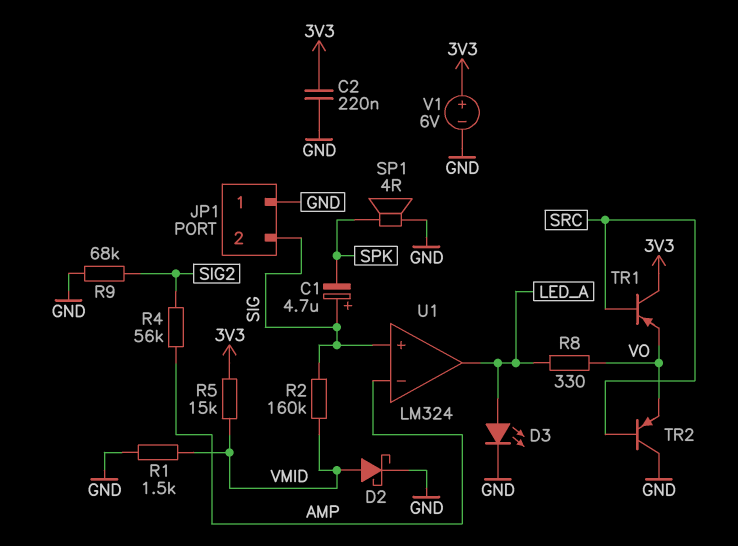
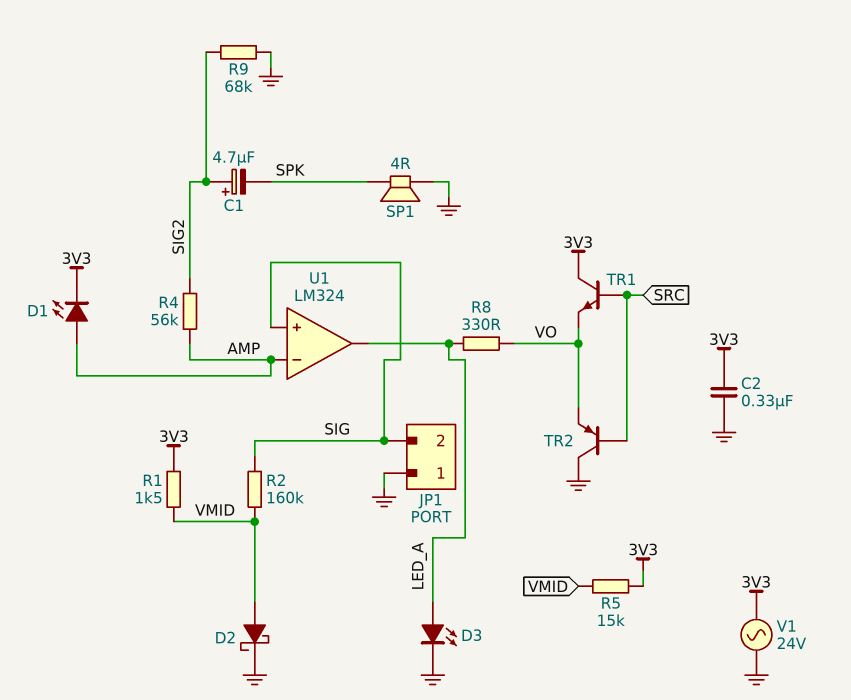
C1: 4.7uF (plus SIG, minus SPK) -> 4.7uF (plus SIG2, minus SPK)
C2: 220nF (3V3, GND) -> 330nF (3V3, GND)
D1: none -> LED (A AMP, K 3V3)
R1: 1.5k (GND, VMID) -> 1.5k (3V3, VMID)
TR1: PNP (B SRC, C 3V3, E VO) -> NPN (B SRC, C 3V3, E VO)
V1: 6V (plus 3V3, minus GND) -> AC 24V (3V3, GND)

